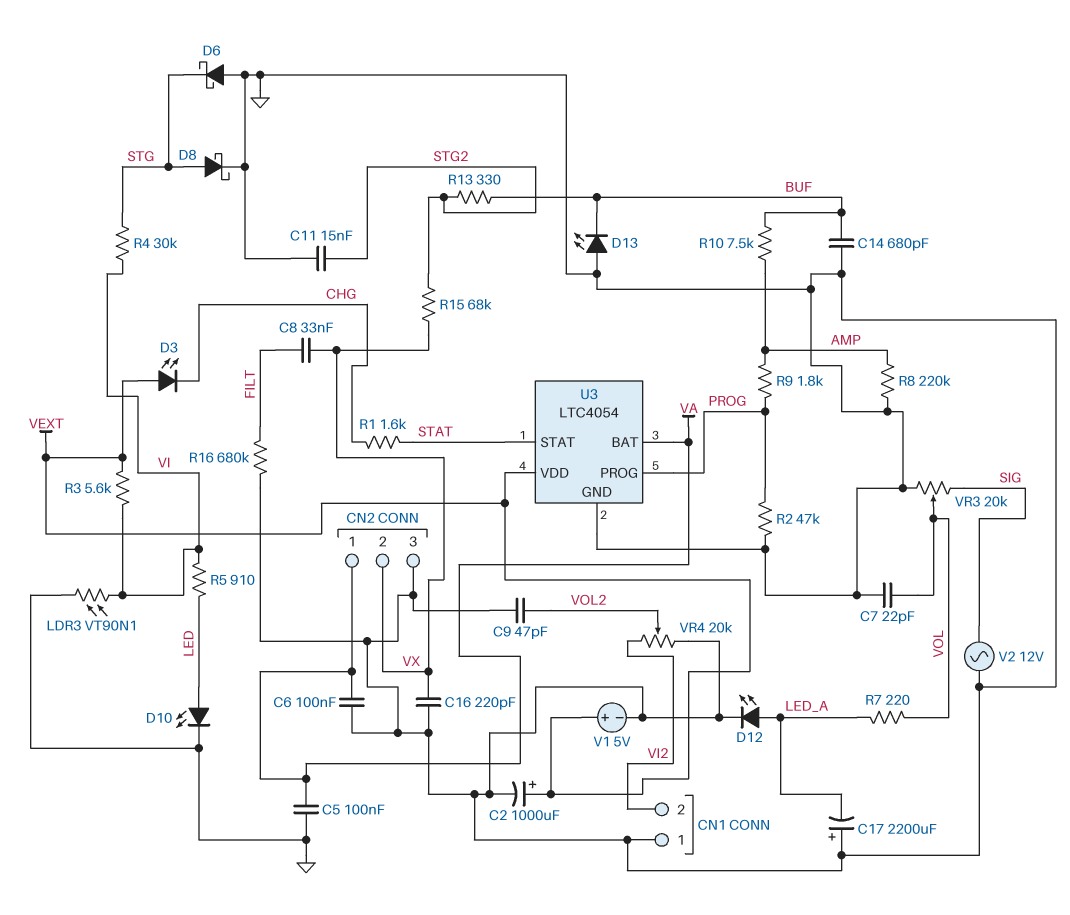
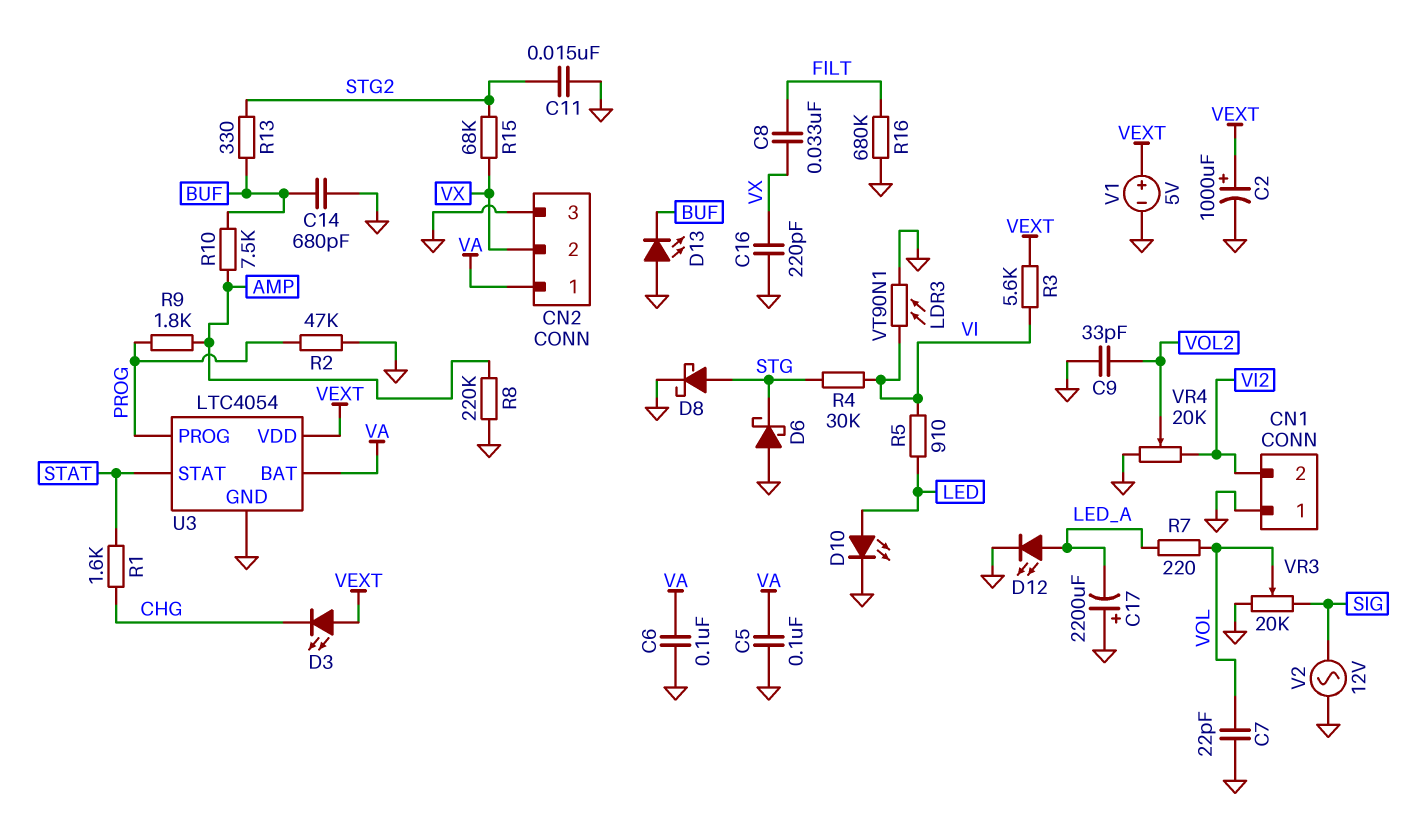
C9: 47pF (GND, VOL2) -> 33pF (GND, VOL2)

